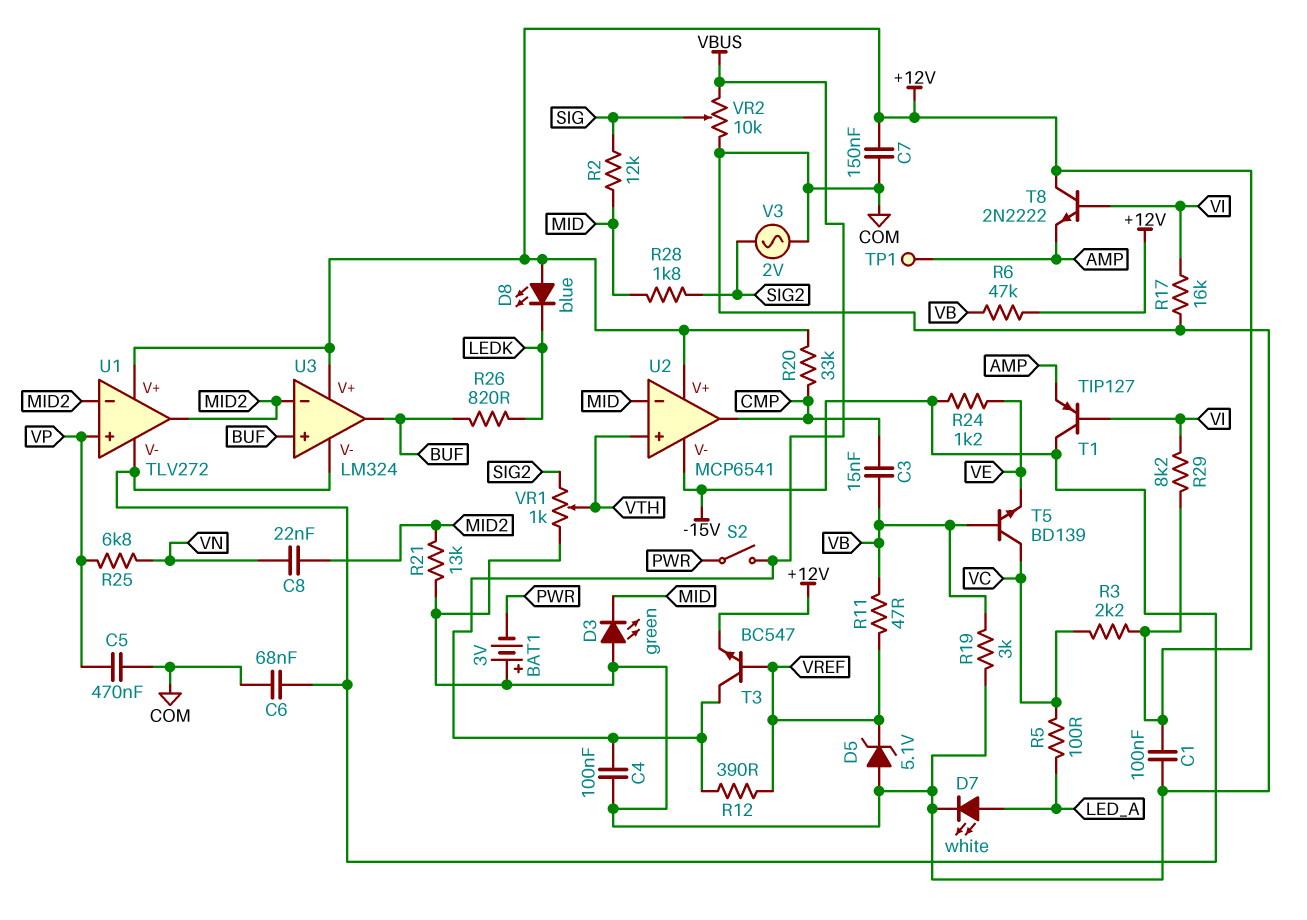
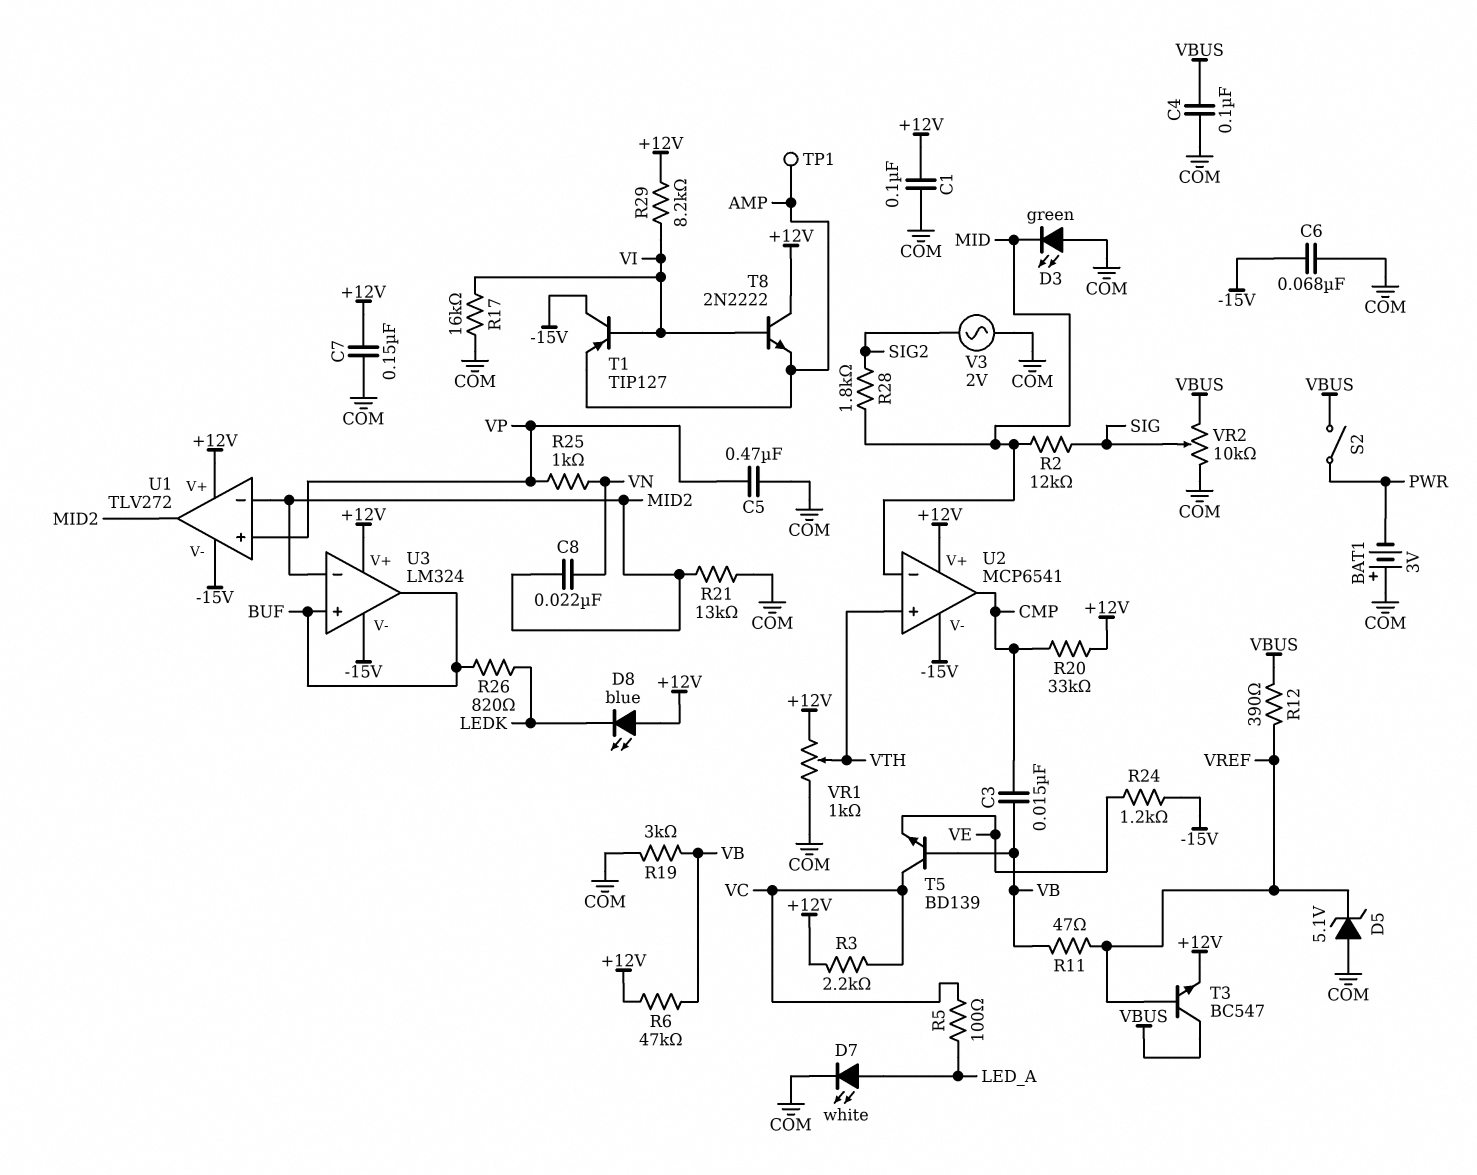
R25: 6.8k (VN, VP) -> 1k (VN, VP)
VR1: 1k (COM, SIG2, wiper VTH) -> 1k (+12V, COM, wiper VTH)

